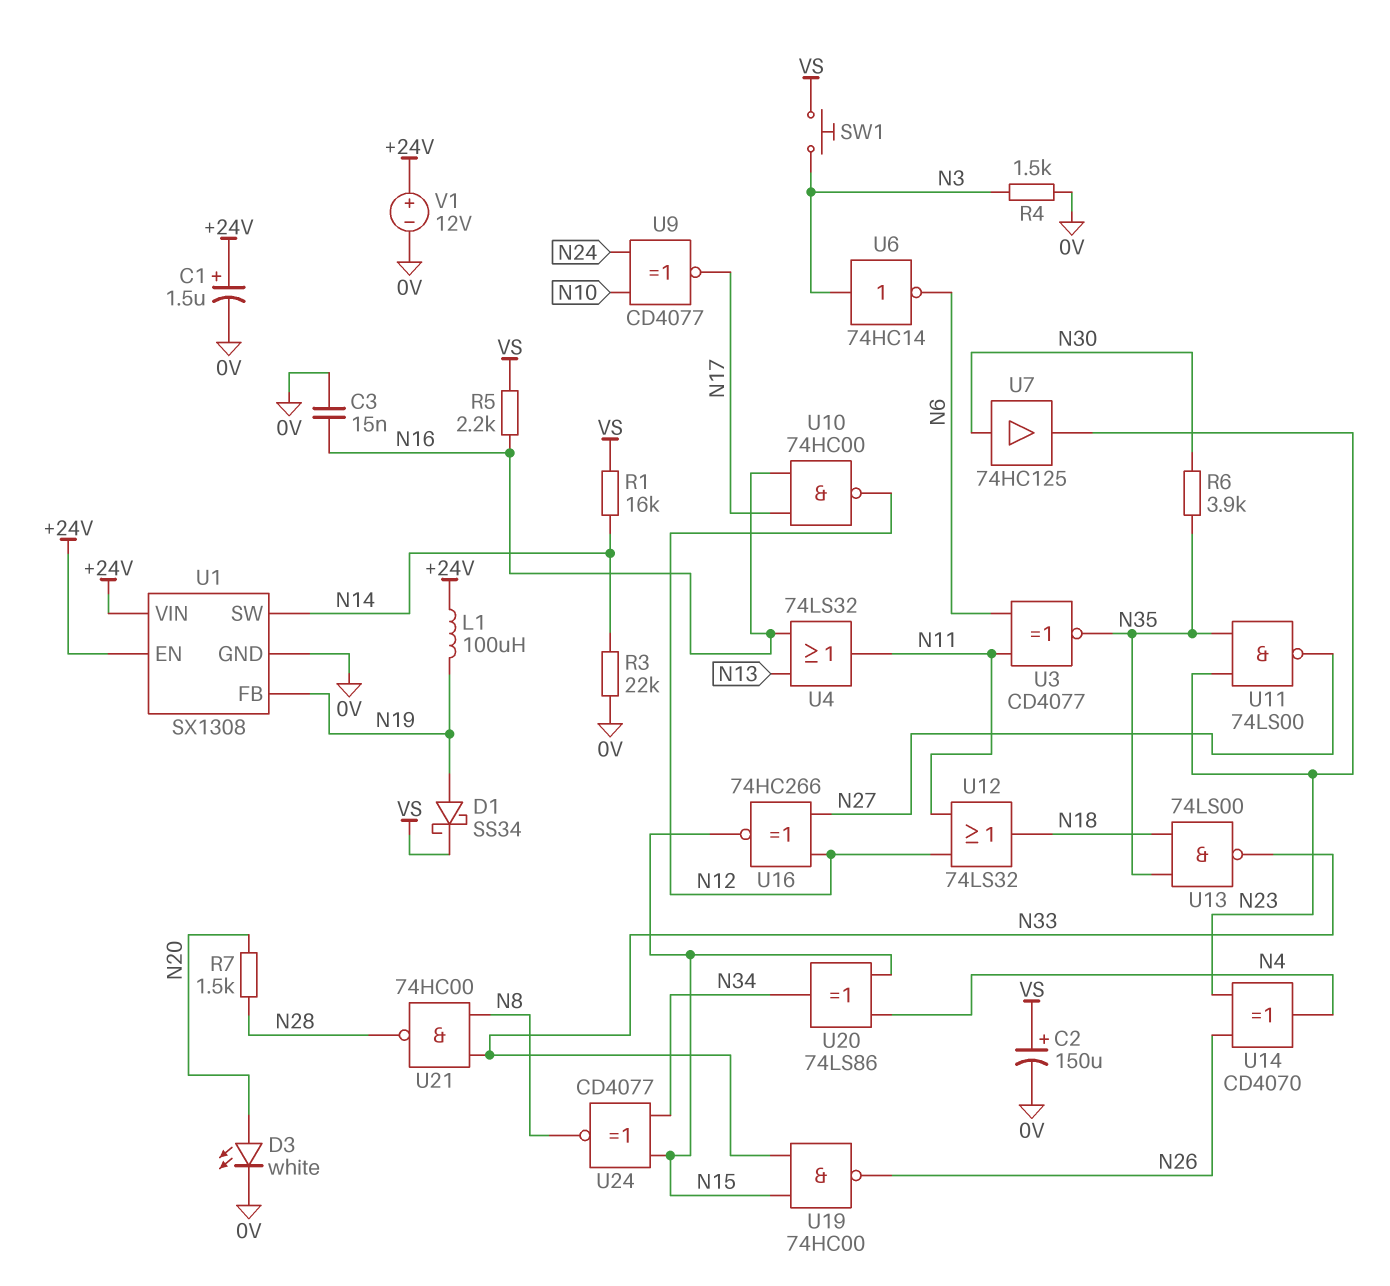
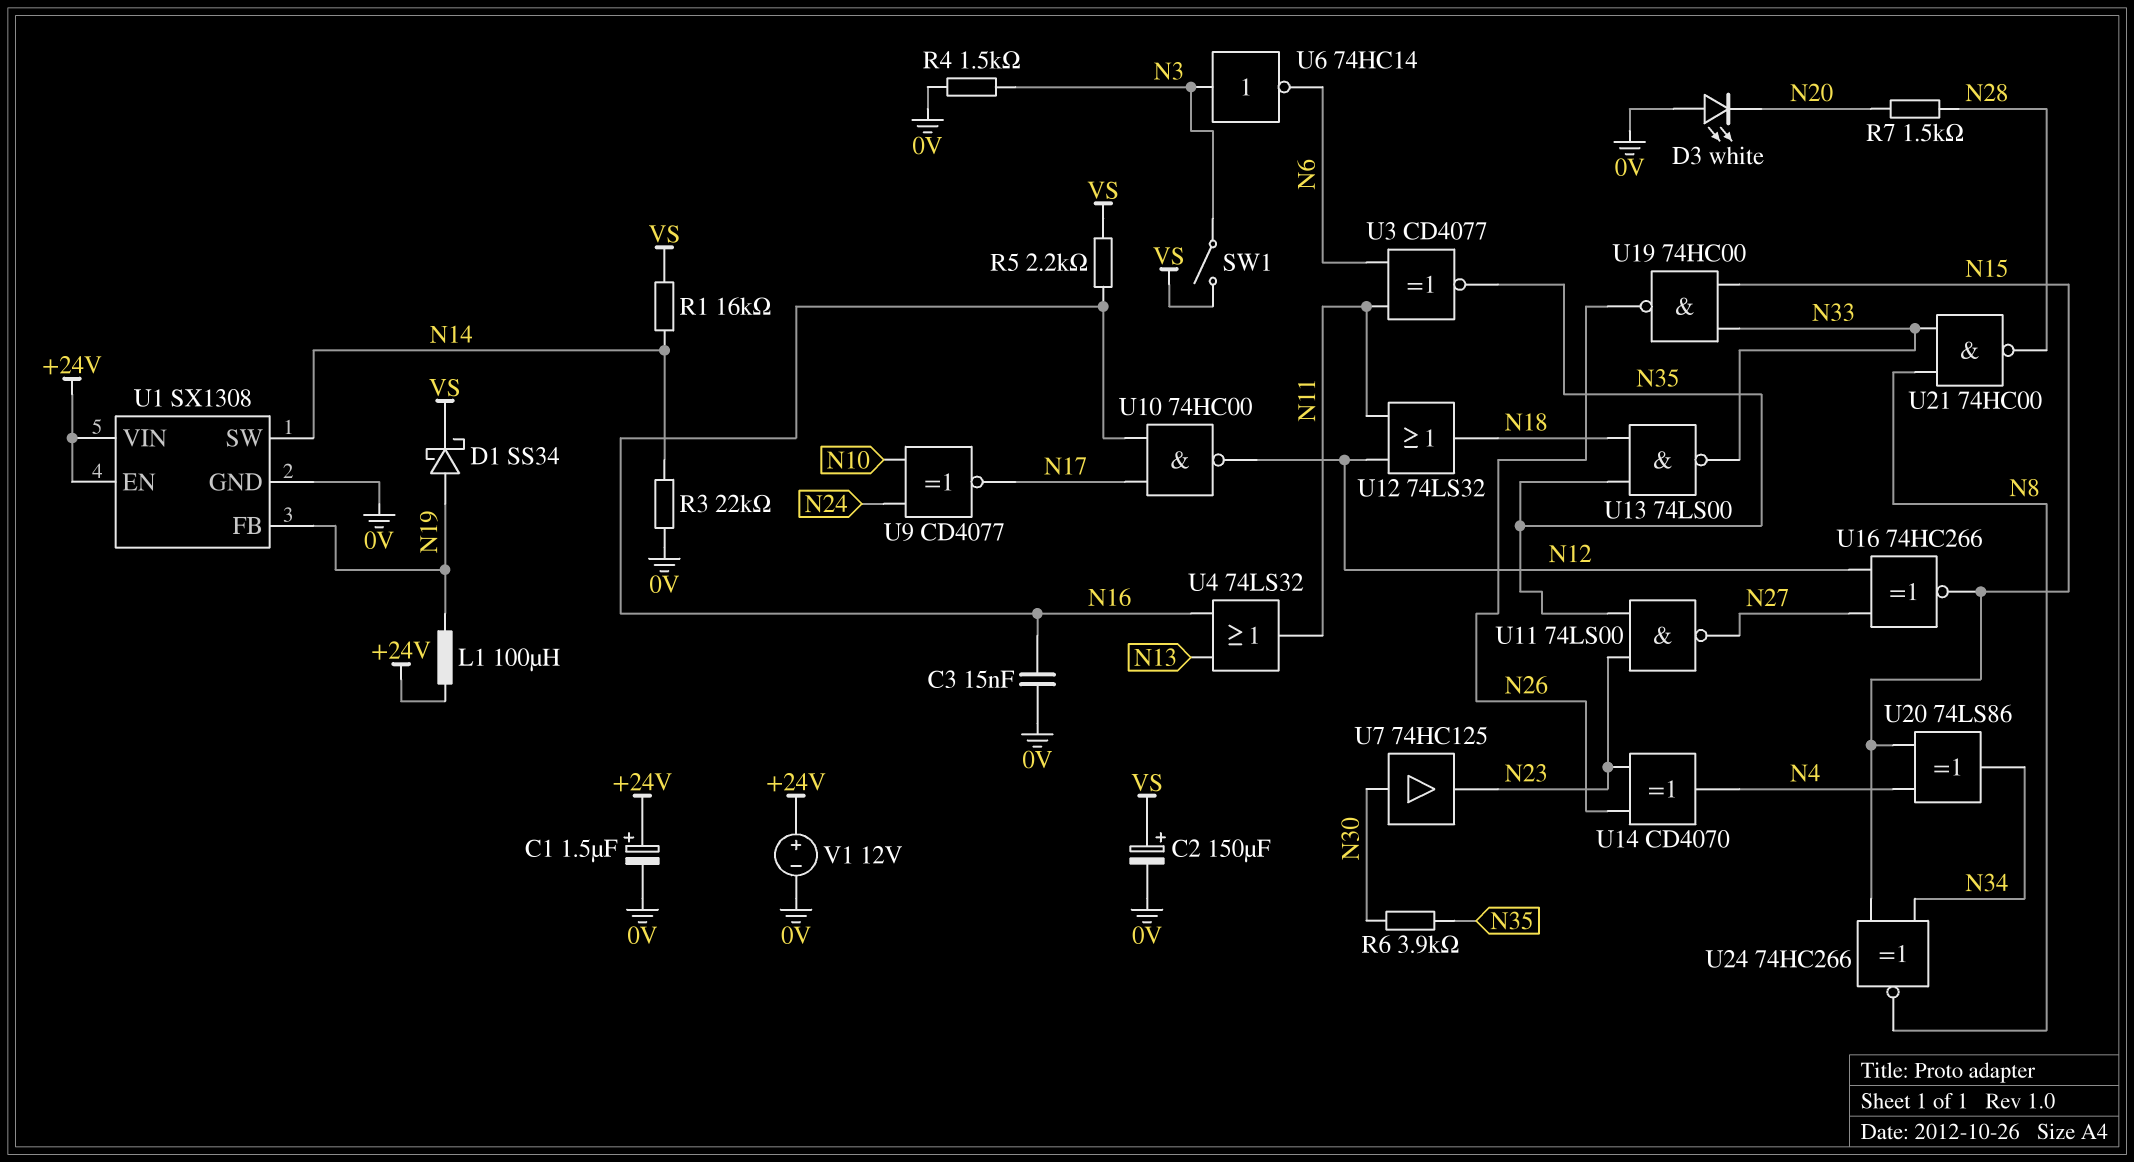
D3: LED white (A N20, K 0V) -> LED white (A 0V, K N20)
SW1: button (N3, VS) -> switch (N3, VS)
U24: XNOR CD4077 (in N15, in N34, out N8) -> XNOR 74HC266 (in N15, in N34, out N8)

